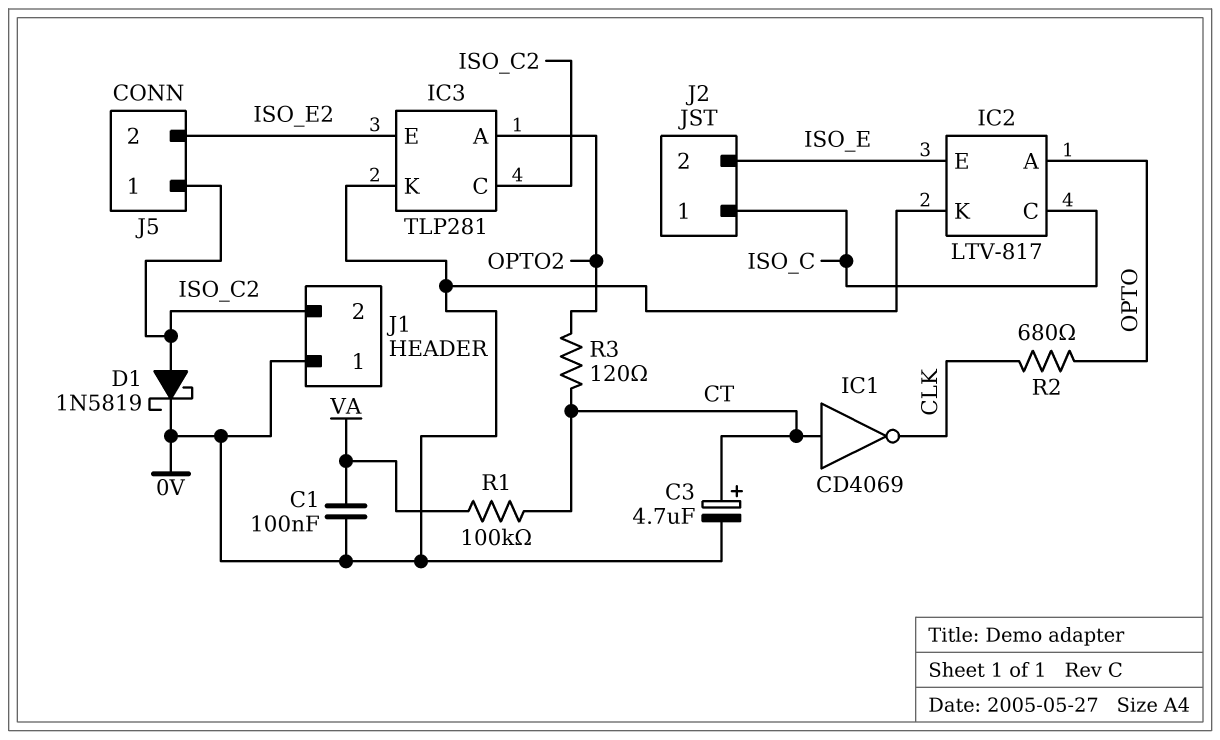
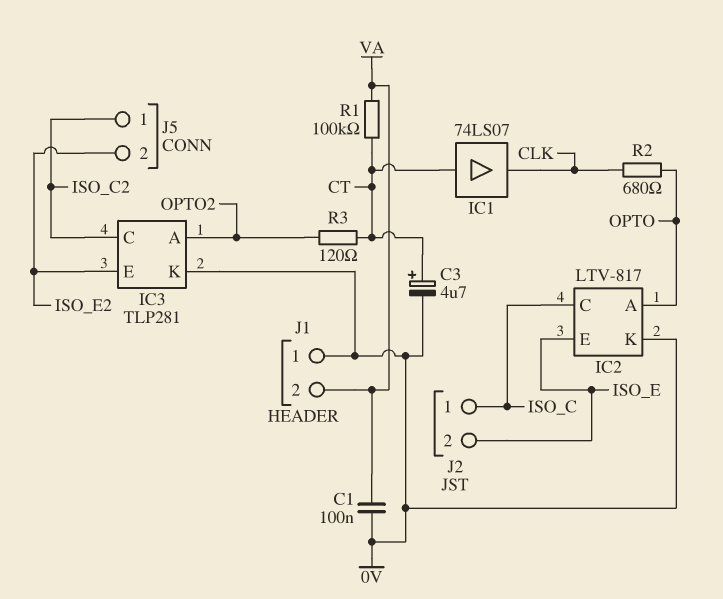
D1: schottky 1N5819 (A ISO_C2, K 0V) -> none
IC1: NOT CD4069 (in CT, out CLK) -> buffer 74LS07 (in CT, out CLK)
J1 pin 2: ISO_C2 -> VA

